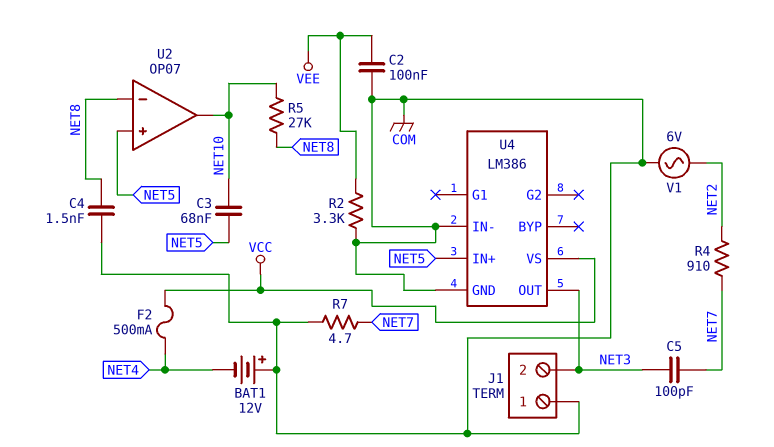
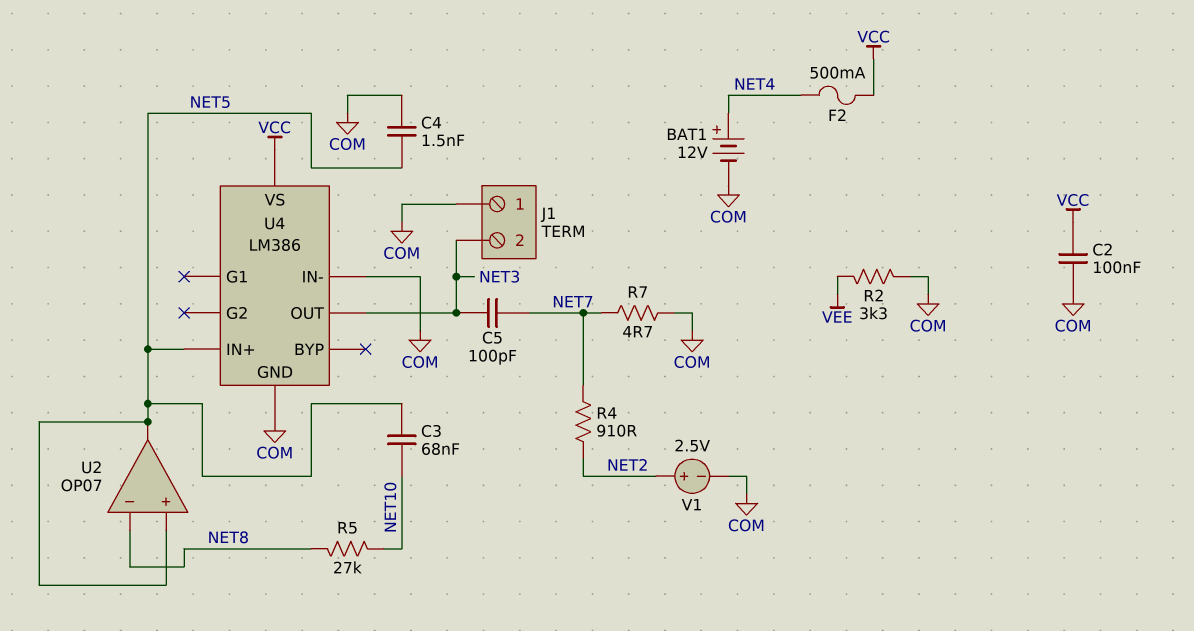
BAT1: 12V (plus COM, minus NET4) -> 12V (plus NET4, minus COM)
C2: 100nF (COM, VEE) -> 100nF (COM, VCC)
C4: 1.5nF (COM, NET8) -> 1.5nF (COM, NET5)
U2 pin out: NET10 -> NET5
V1: AC 6V (COM, NET2) -> 2.5V (plus NET2, minus COM)

